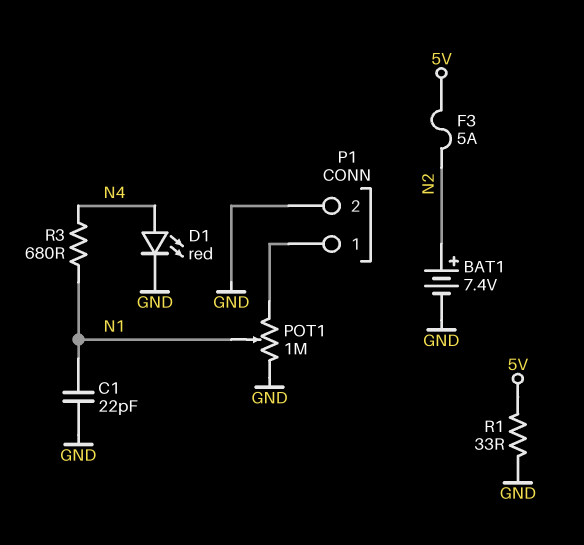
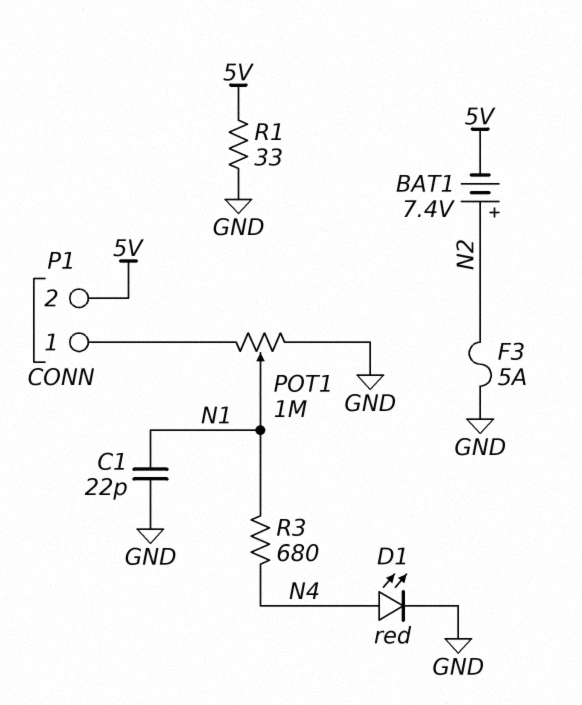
BAT1: 7.4V (plus N2, minus GND) -> 7.4V (plus N2, minus 5V)
F3: 5A (5V, N2) -> 5A (GND, N2)
P1 pin 2: GND -> 5V

